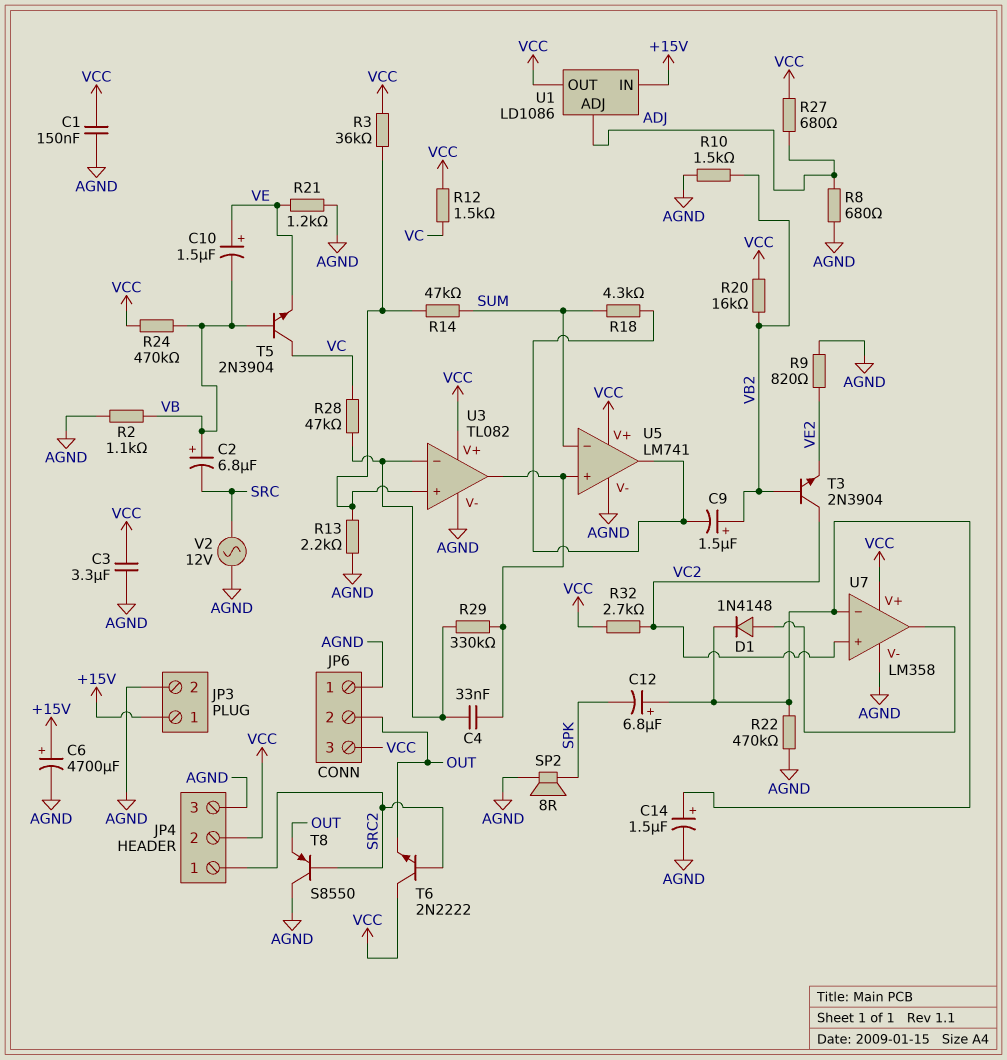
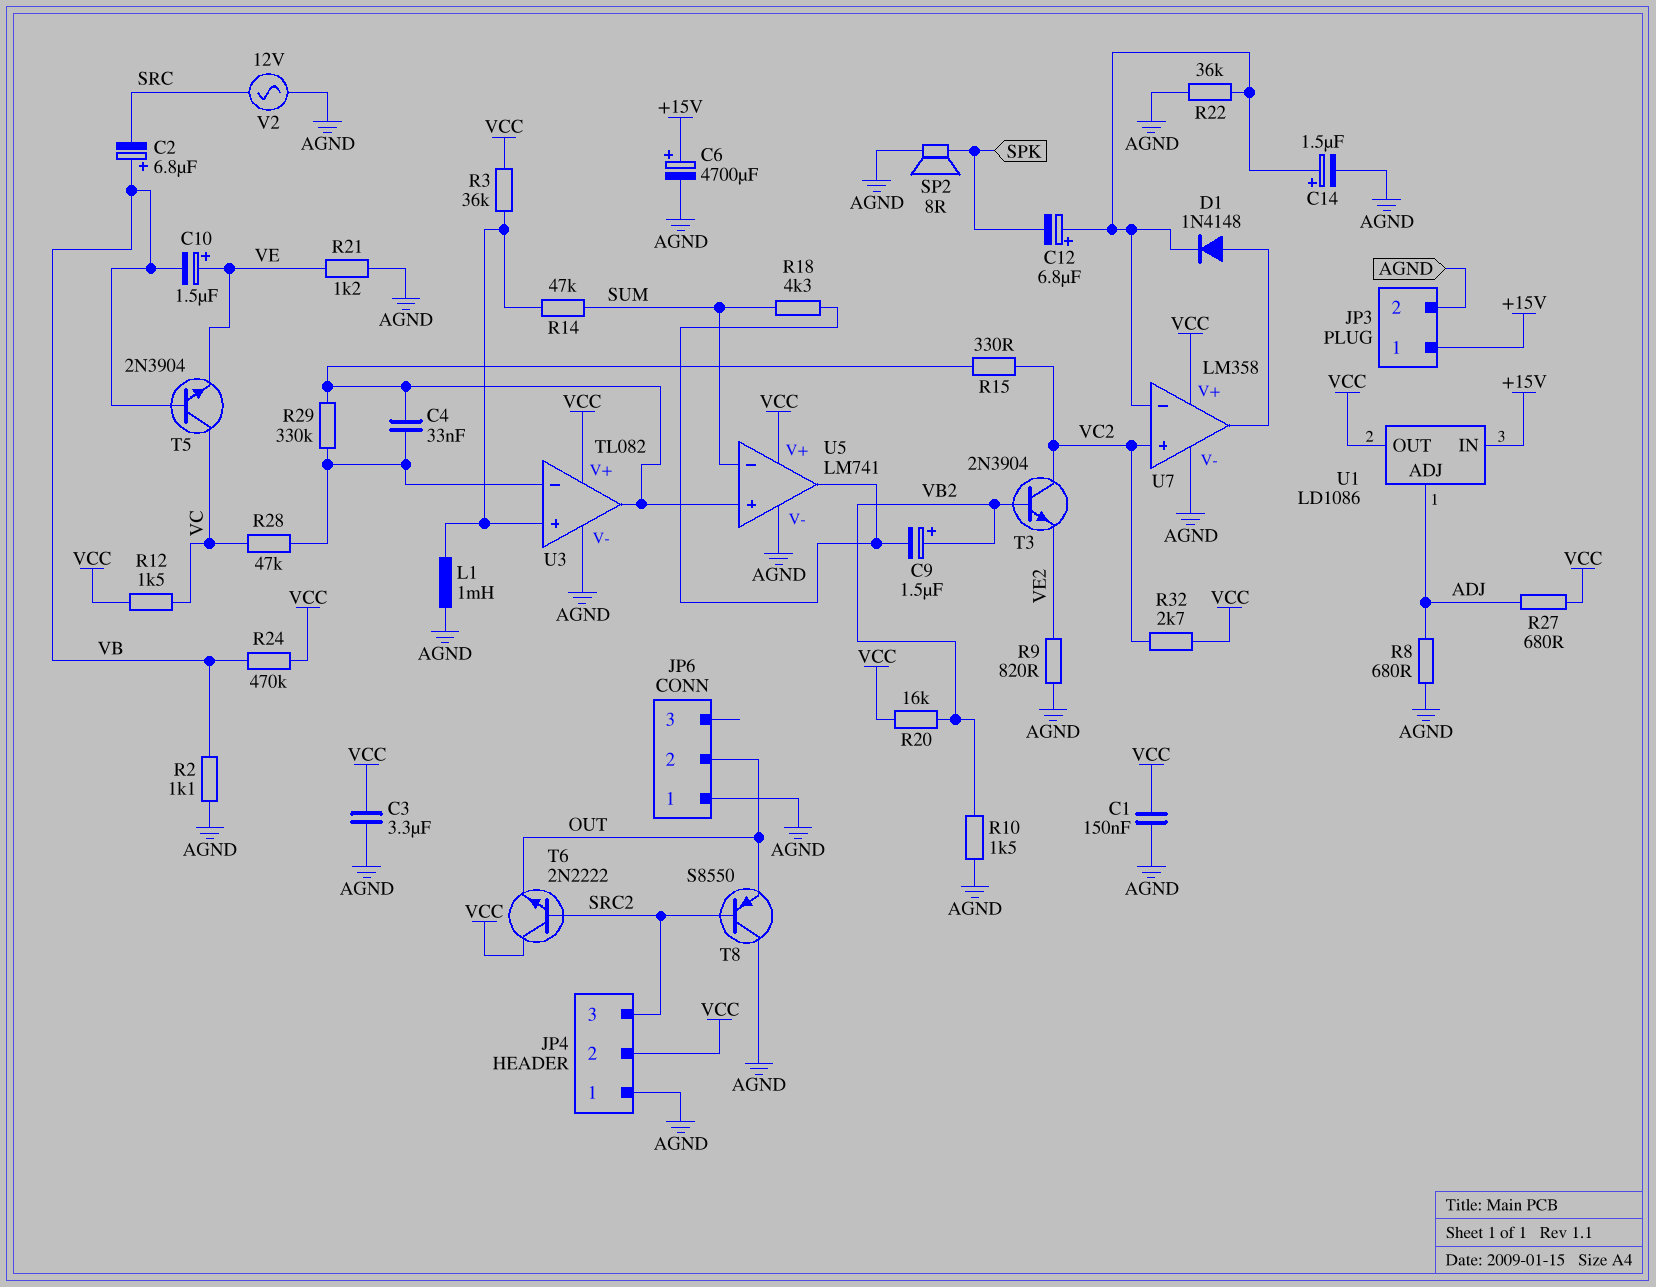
JP4 pin 1: SRC2 -> AGND
JP4 pin 3: AGND -> SRC2
JP6 pin 3: VCC -> none
L1: none -> 1mH (AGND, U3/in+)
R13: 2.2k (AGND, U3/in+) -> none
R15: none -> 330 (U3/out, VC2)
R22: 470k (AGND, U7/in-) -> 36k (AGND, U7/in-)

